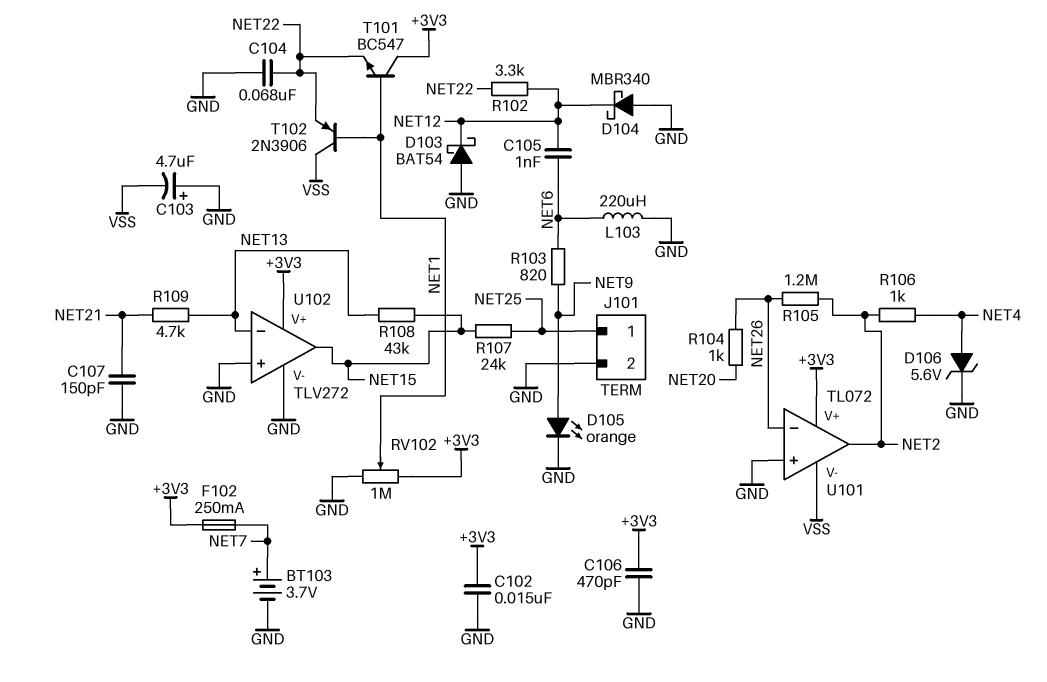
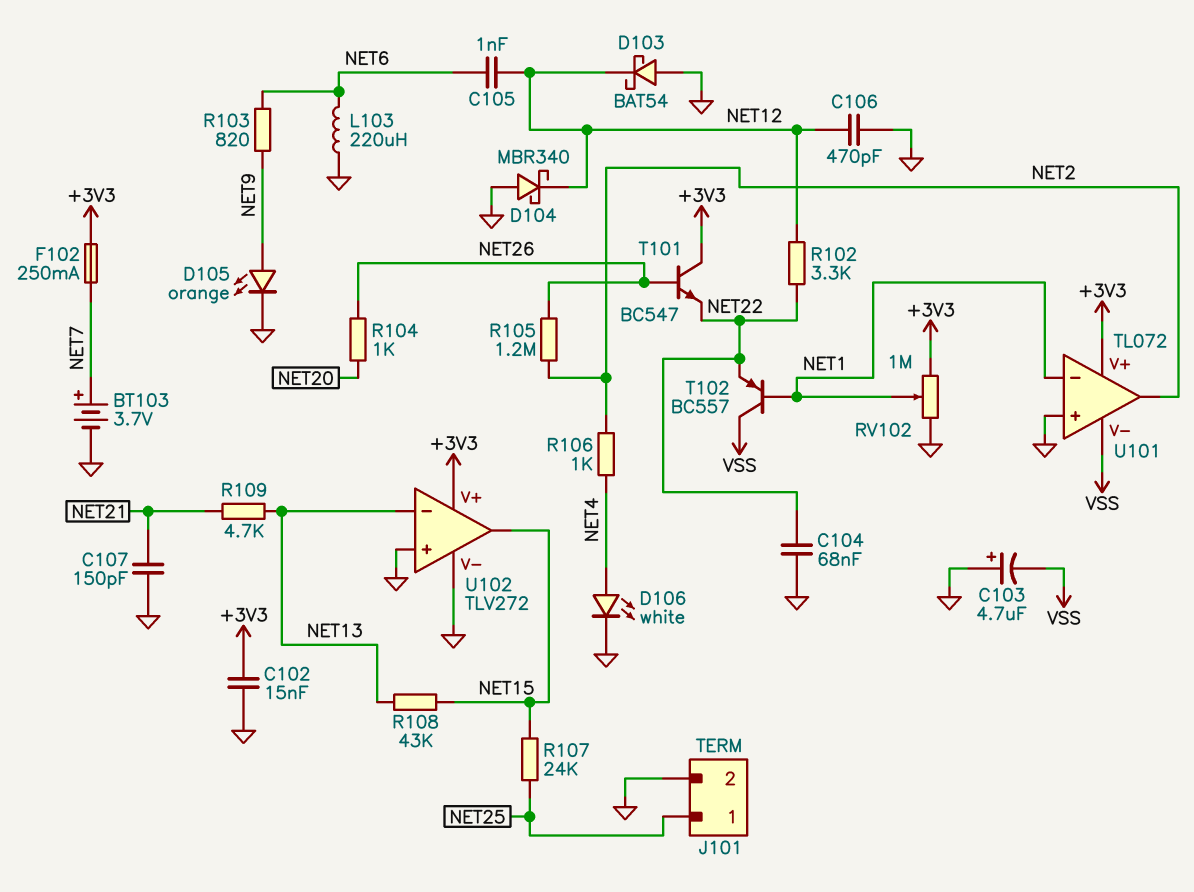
C106: 470pF (+3V3, GND) -> 470pF (GND, NET12)
D106: zener 5.6V (A NET4, K GND) -> LED white (A NET4, K GND)
T101: NPN BC547 (B NET1, C +3V3, E NET22) -> NPN BC547 (B NET26, C +3V3, E NET22)
T102: PNP 2N3906 (B NET1, C VSS, E NET22) -> PNP BC557 (B NET1, C VSS, E NET22)
U101 pin in-: NET26 -> NET1

